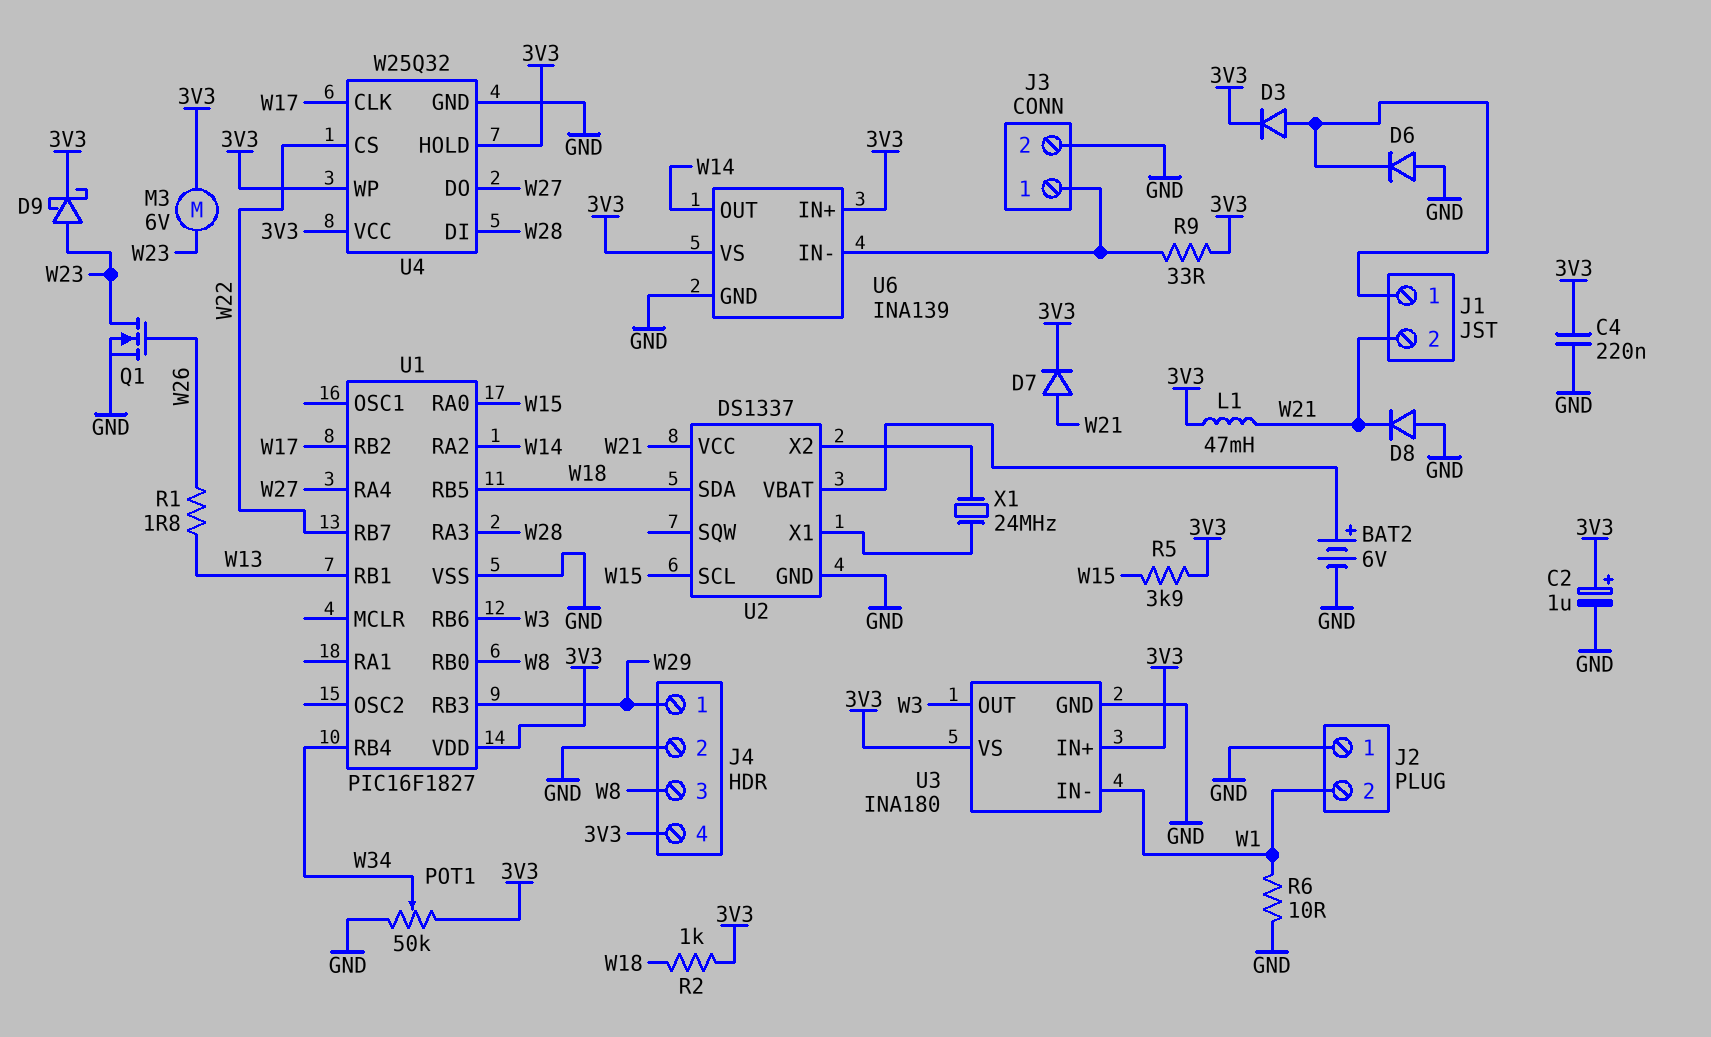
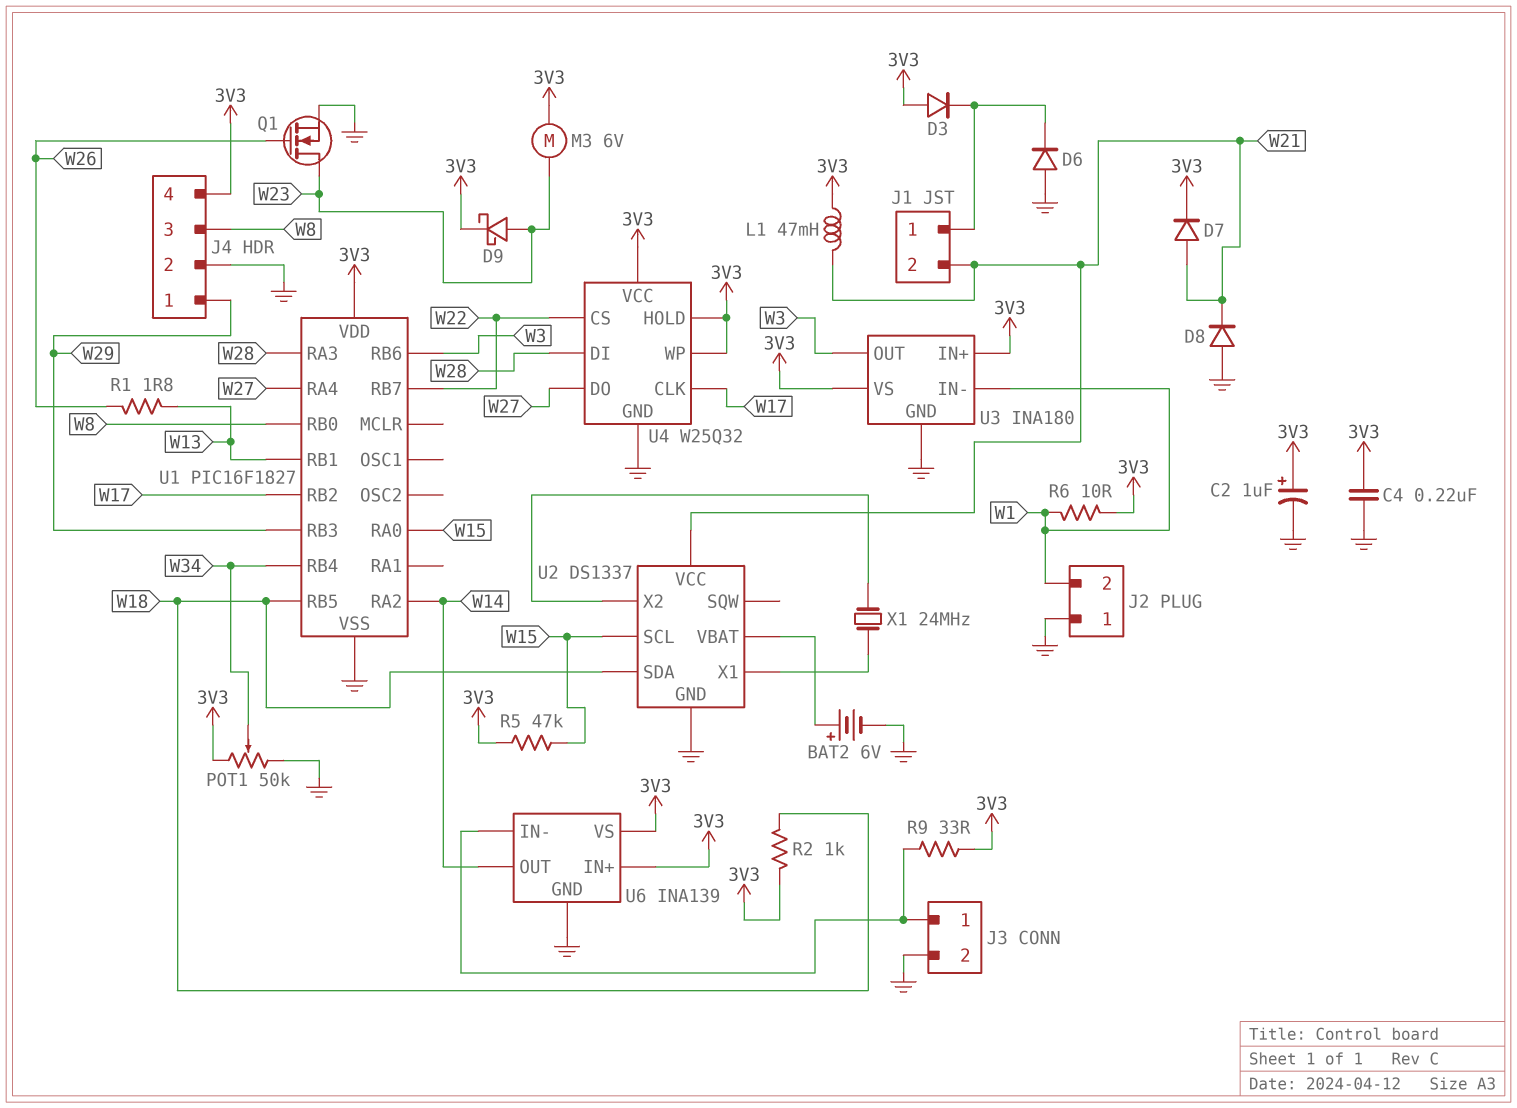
D3: diode (A J1/1, K 3V3) -> diode (A 3V3, K J1/1)
R5: 3.9k (3V3, W15) -> 47k (3V3, W15)
R6: 10 (GND, W1) -> 10 (3V3, W1)

